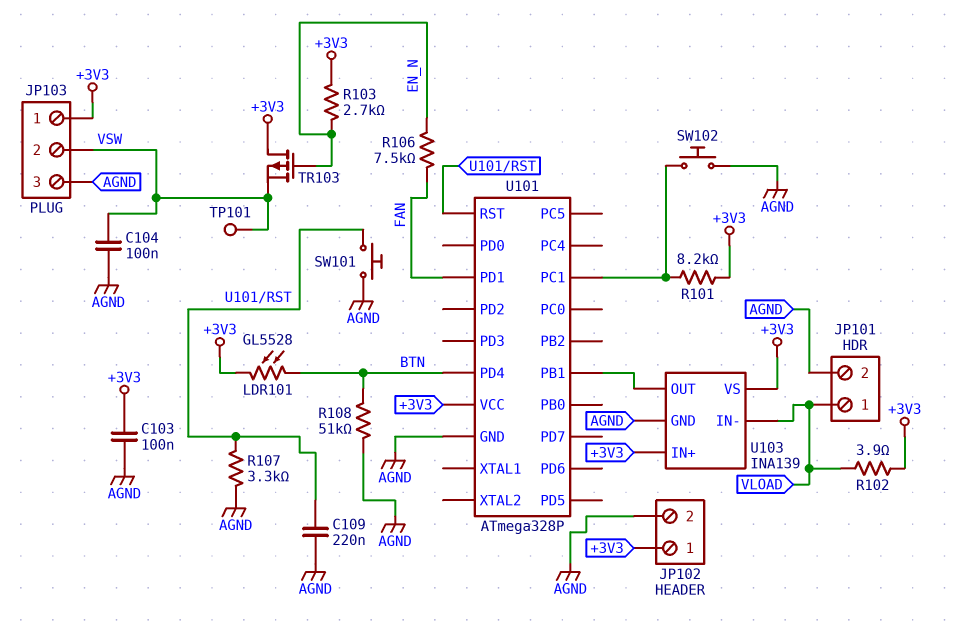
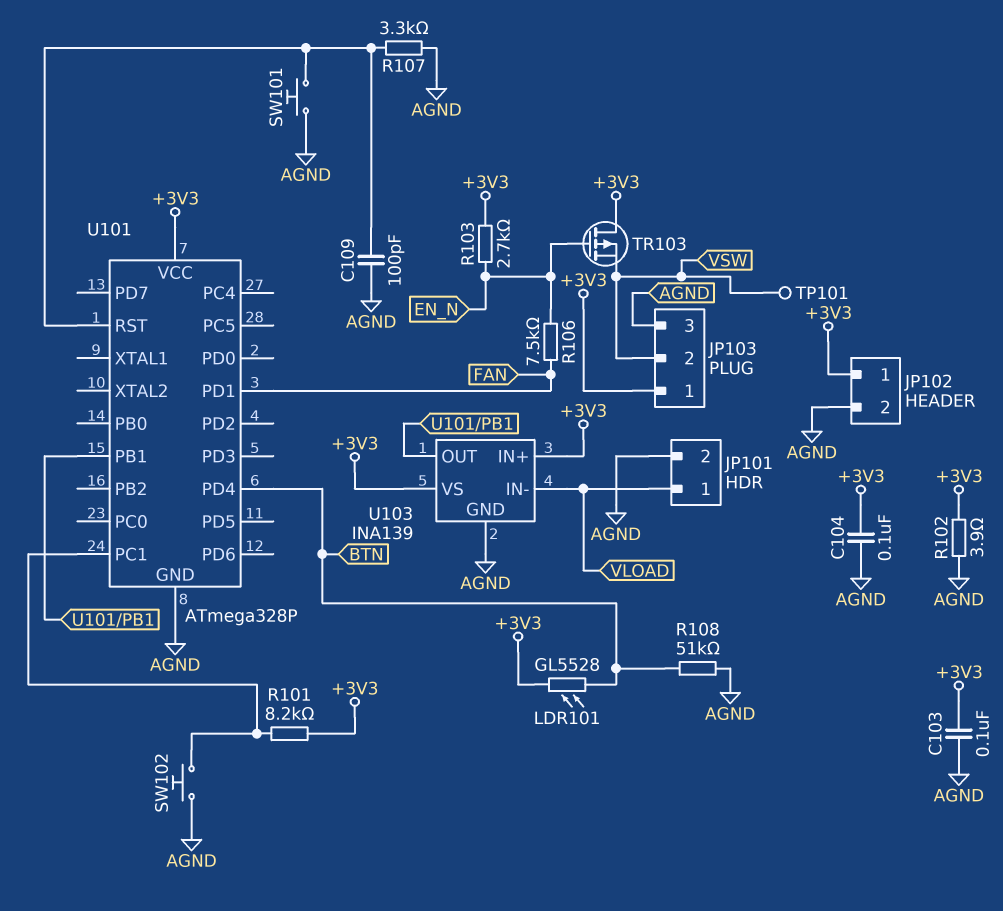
C104: 100nF (AGND, VSW) -> 100nF (+3V3, AGND)
C109: 220nF (AGND, U101/RST) -> 100pF (AGND, U101/RST)
R102: 3.9 (+3V3, VLOAD) -> 3.9 (+3V3, AGND)

